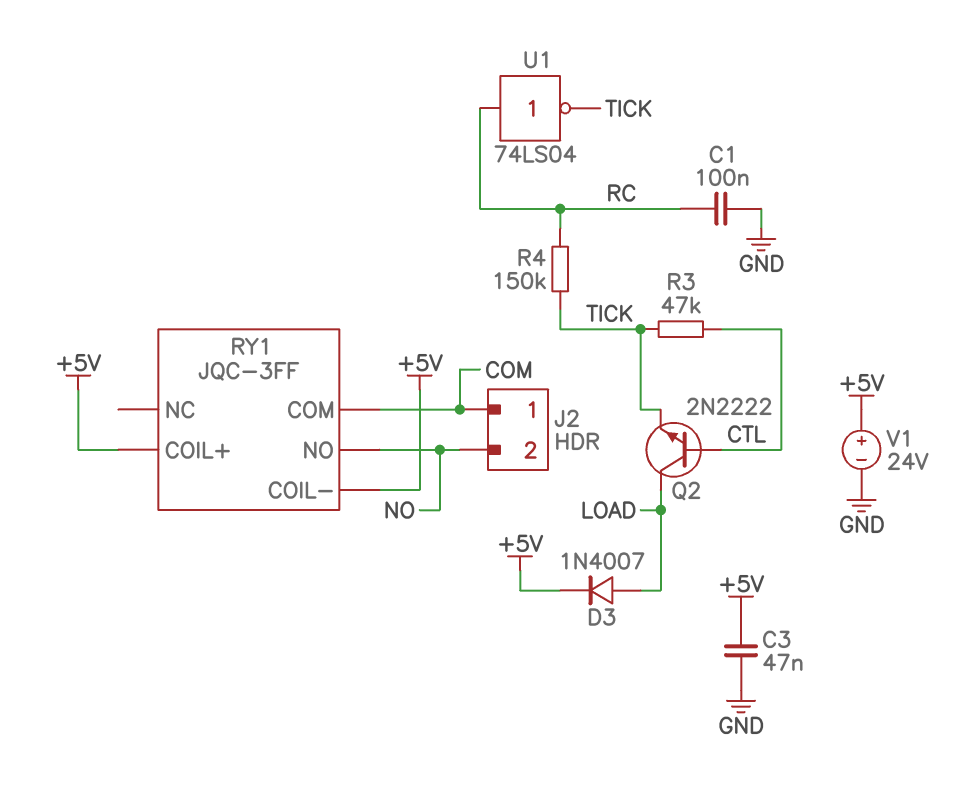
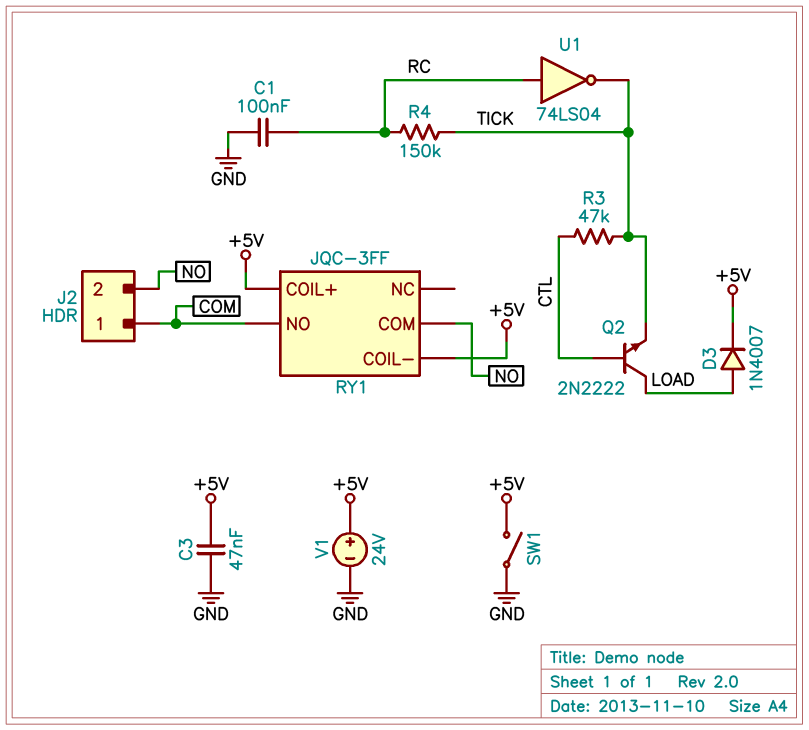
RY1 pin COM: COM -> NO
RY1 pin NO: NO -> COM
SW1: none -> switch (+5V, GND)

